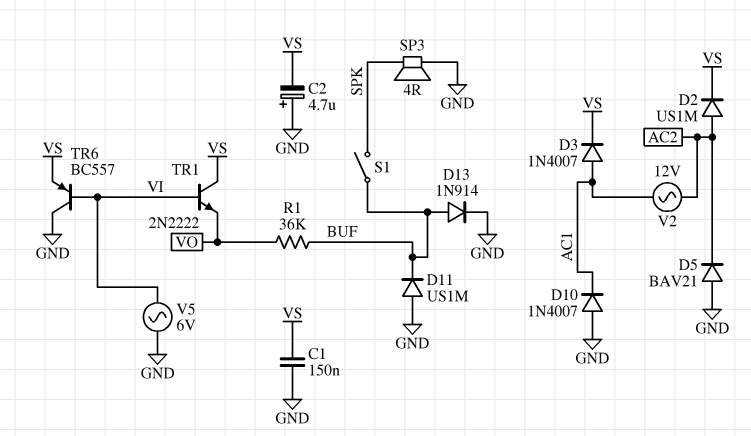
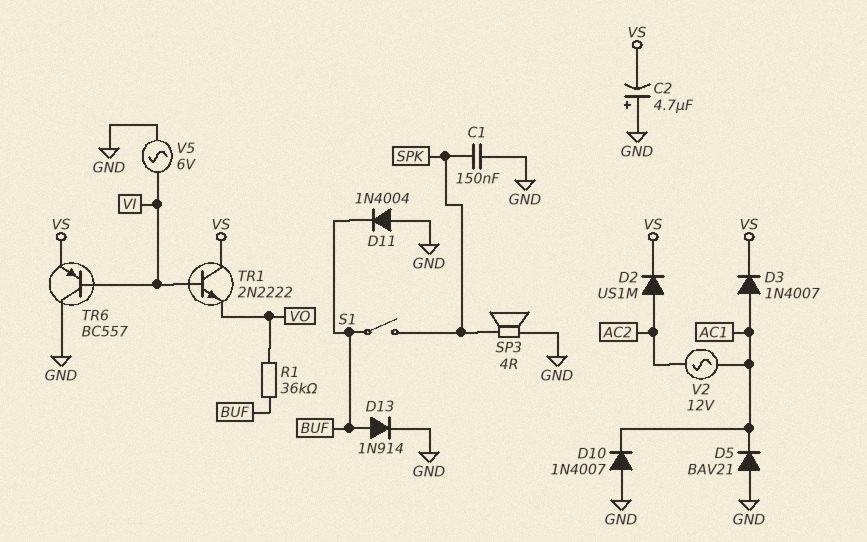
C1: 150nF (GND, VS) -> 150nF (GND, SPK)
D5: diode BAV21 (A GND, K AC2) -> diode BAV21 (A GND, K AC1)
D11: diode US1M (A GND, K BUF) -> diode 1N4004 (A GND, K BUF)

